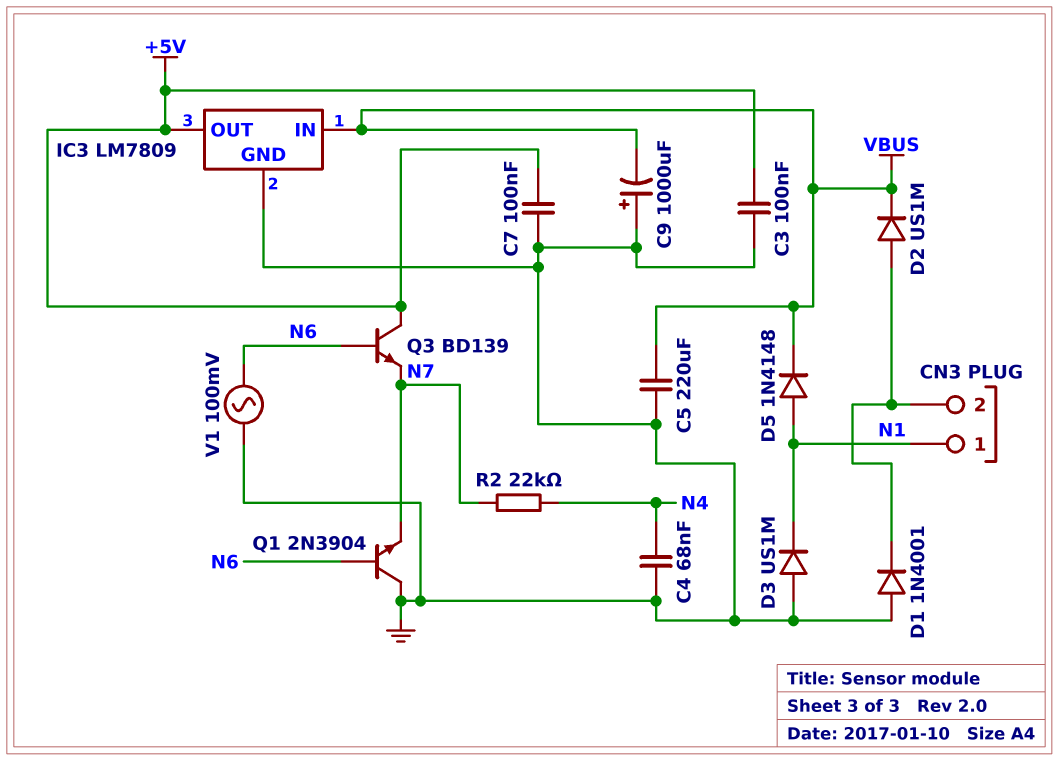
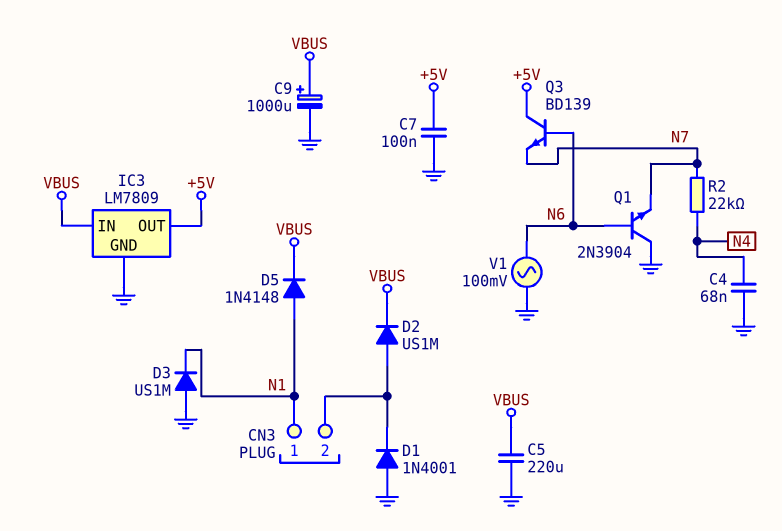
C3: 100nF (+5V, GND) -> none
C9: 1000uF (plus GND, minus VBUS) -> 1000uF (plus VBUS, minus GND)

